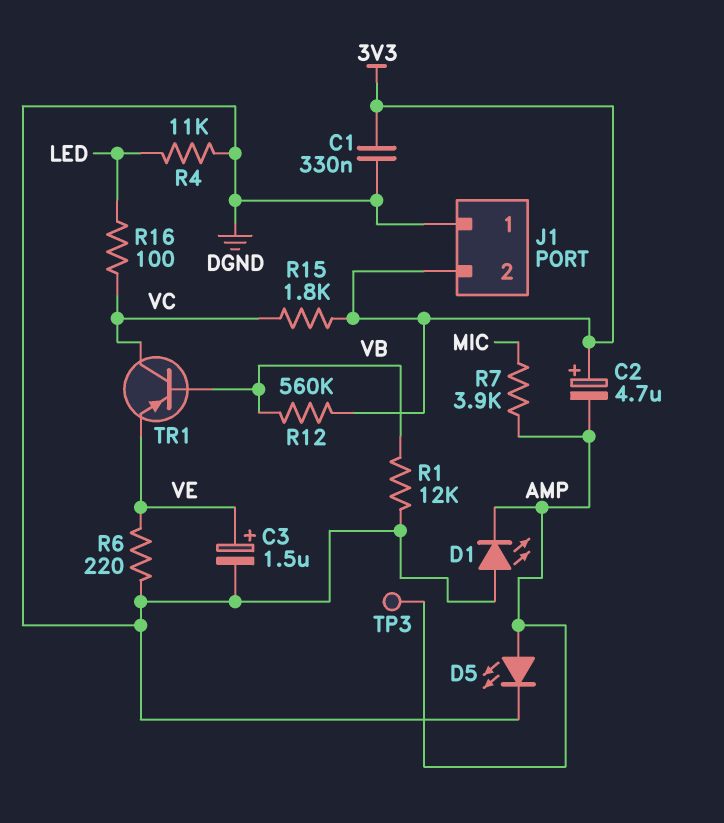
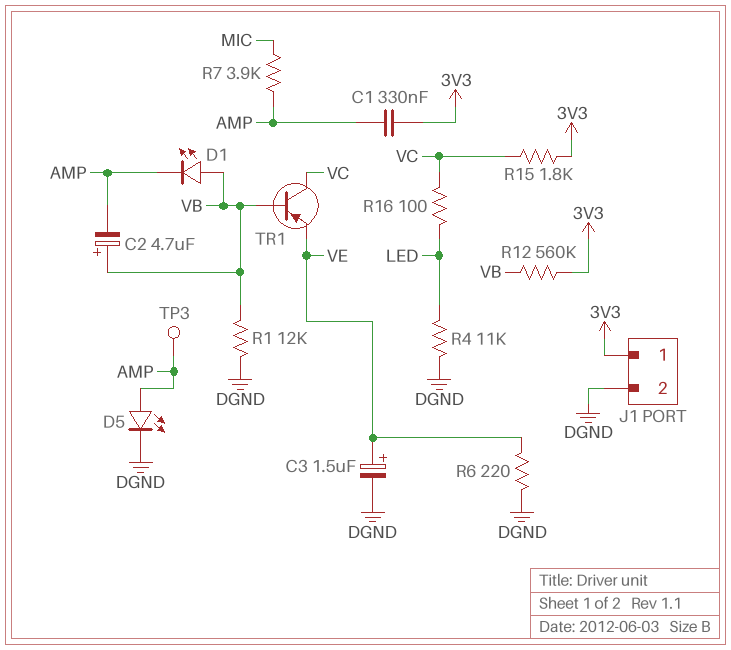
C1: 330nF (3V3, DGND) -> 330nF (3V3, AMP)
C2: 4.7uF (plus 3V3, minus AMP) -> 4.7uF (plus VB, minus AMP)
D1: LED (A DGND, K AMP) -> LED (A VB, K AMP)
J1 pin 1: DGND -> 3V3
J1 pin 2: 3V3 -> DGND

